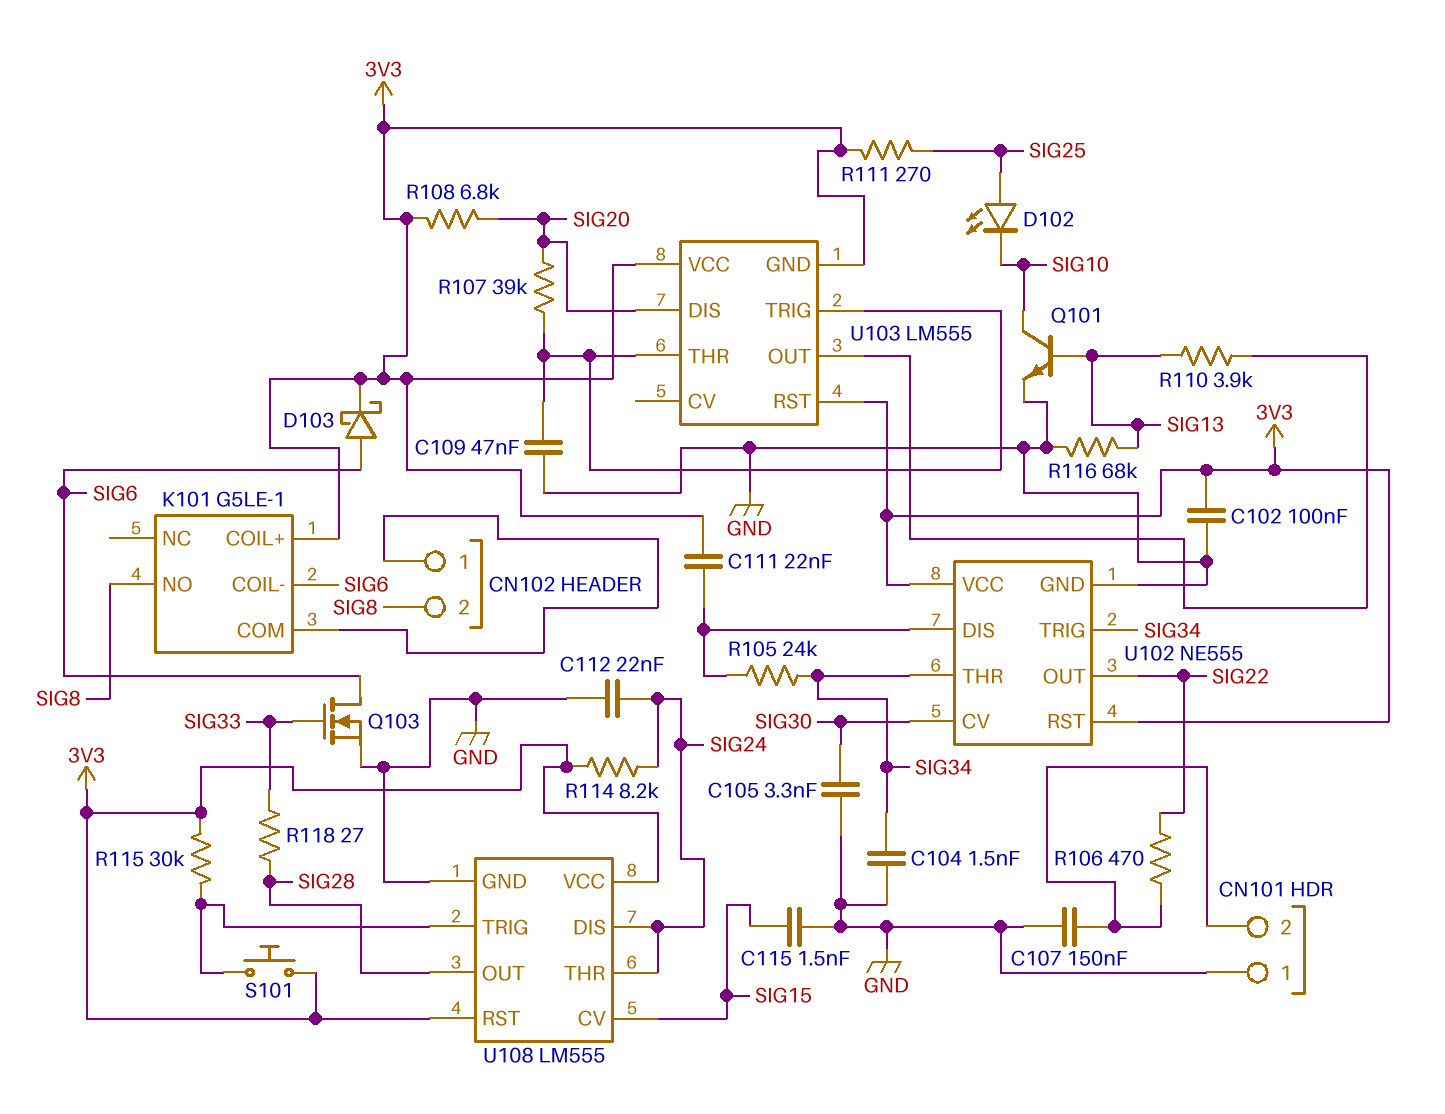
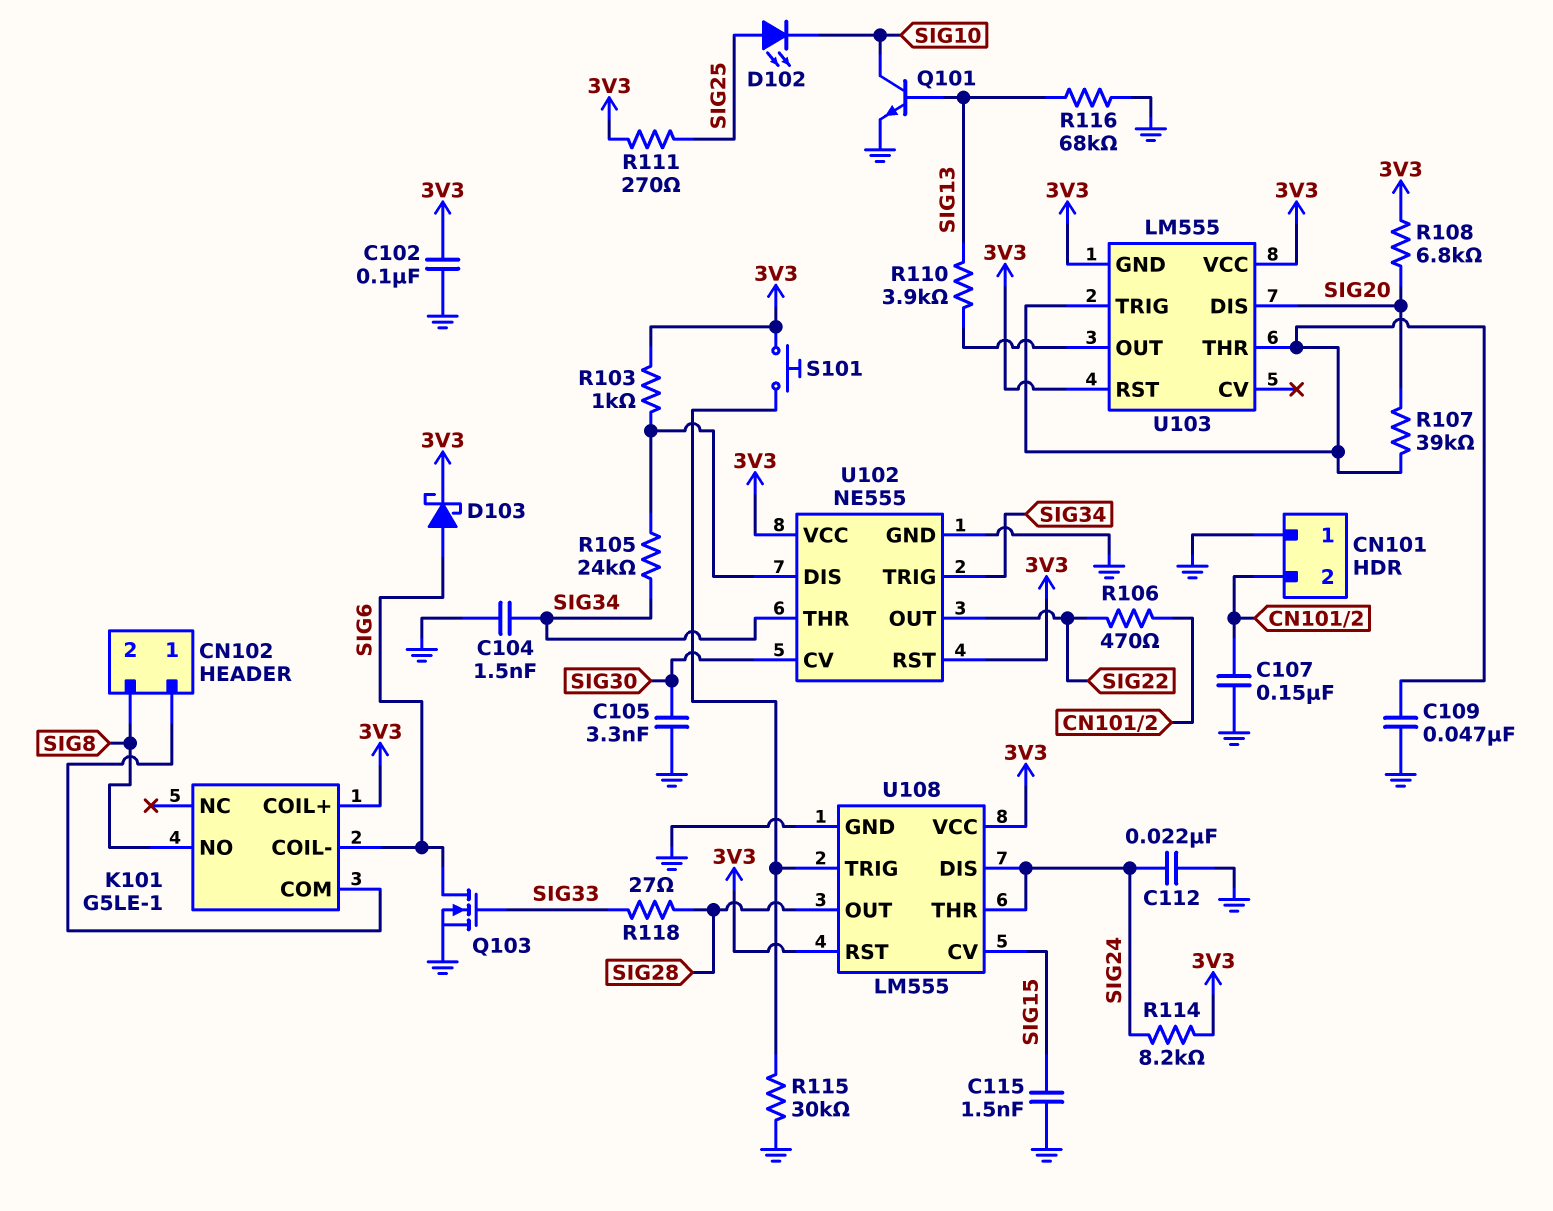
C111: 22nF (3V3, U102/DIS) -> none
R103: none -> 1k (3V3, U102/DIS)
R115: 30k (3V3, U108/TRIG) -> 30k (GND, U108/TRIG)

